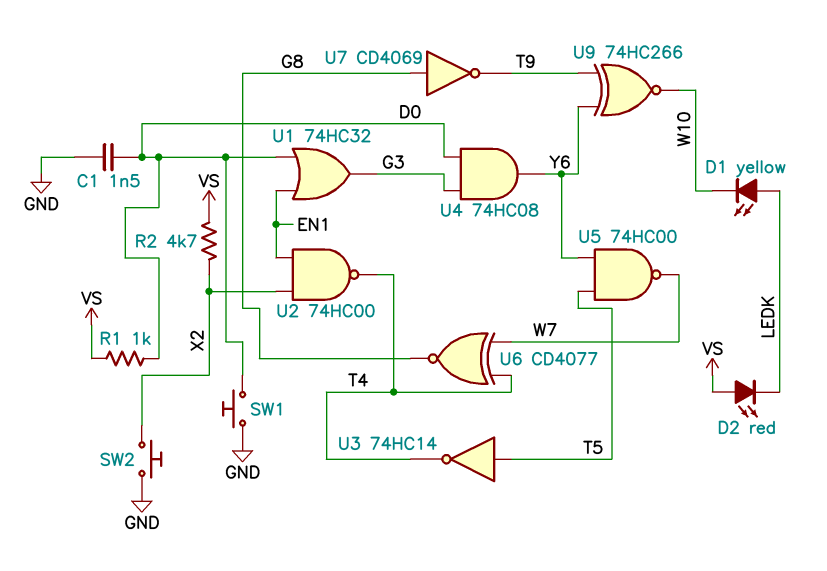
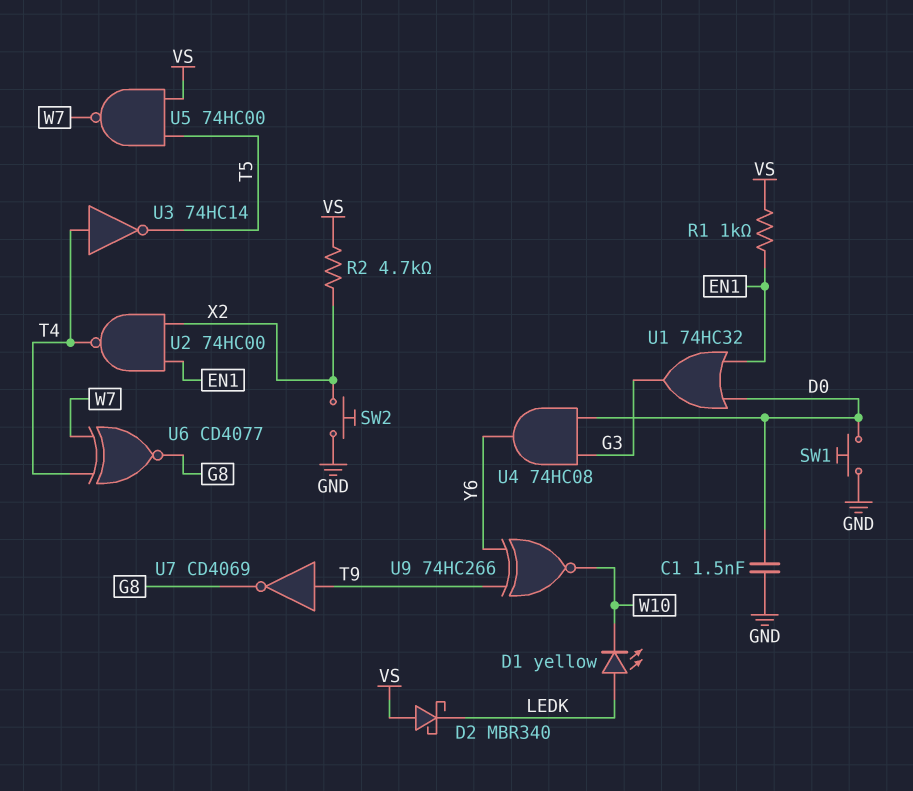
D2: LED red (A VS, K LEDK) -> schottky MBR340 (A VS, K LEDK)
R1: 1k (D0, VS) -> 1k (EN1, VS)
U3: NOT 74HC14 (in T5, out T4) -> NOT 74HC14 (in T4, out T5)
U5: NAND 74HC00 (in T5, in Y6, out W7) -> NAND 74HC00 (in T5, in VS, out W7)
U7: NOT CD4069 (in G8, out T9) -> NOT CD4069 (in T9, out G8)

